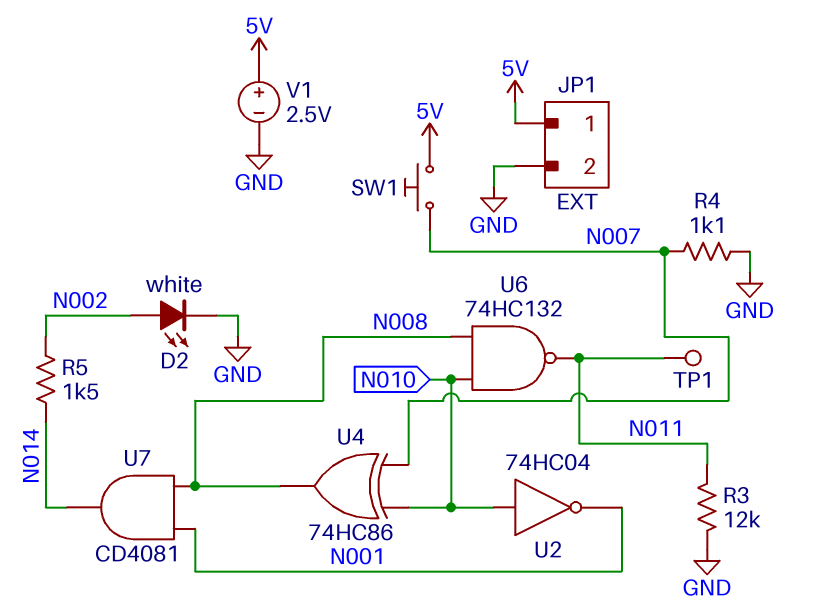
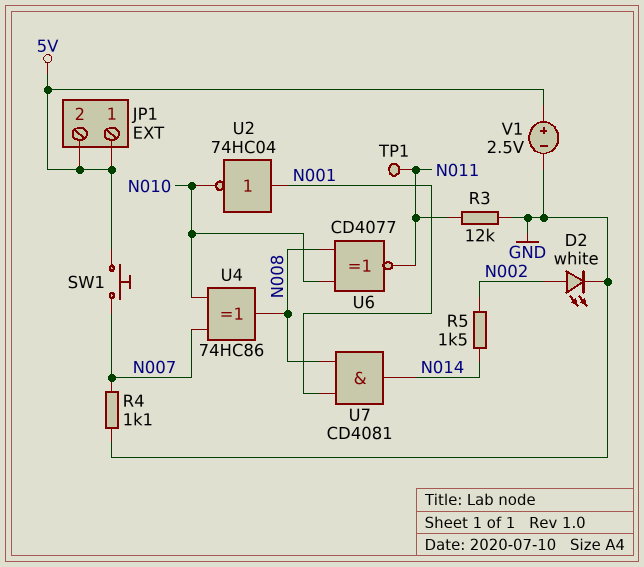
JP1 pin 2: GND -> 5V
U2: NOT 74HC04 (in N010, out N001) -> NOT 74HC04 (in N001, out N010)
U6: NAND 74HC132 (in N008, in N010, out N011) -> XNOR CD4077 (in N008, in N010, out N011)

